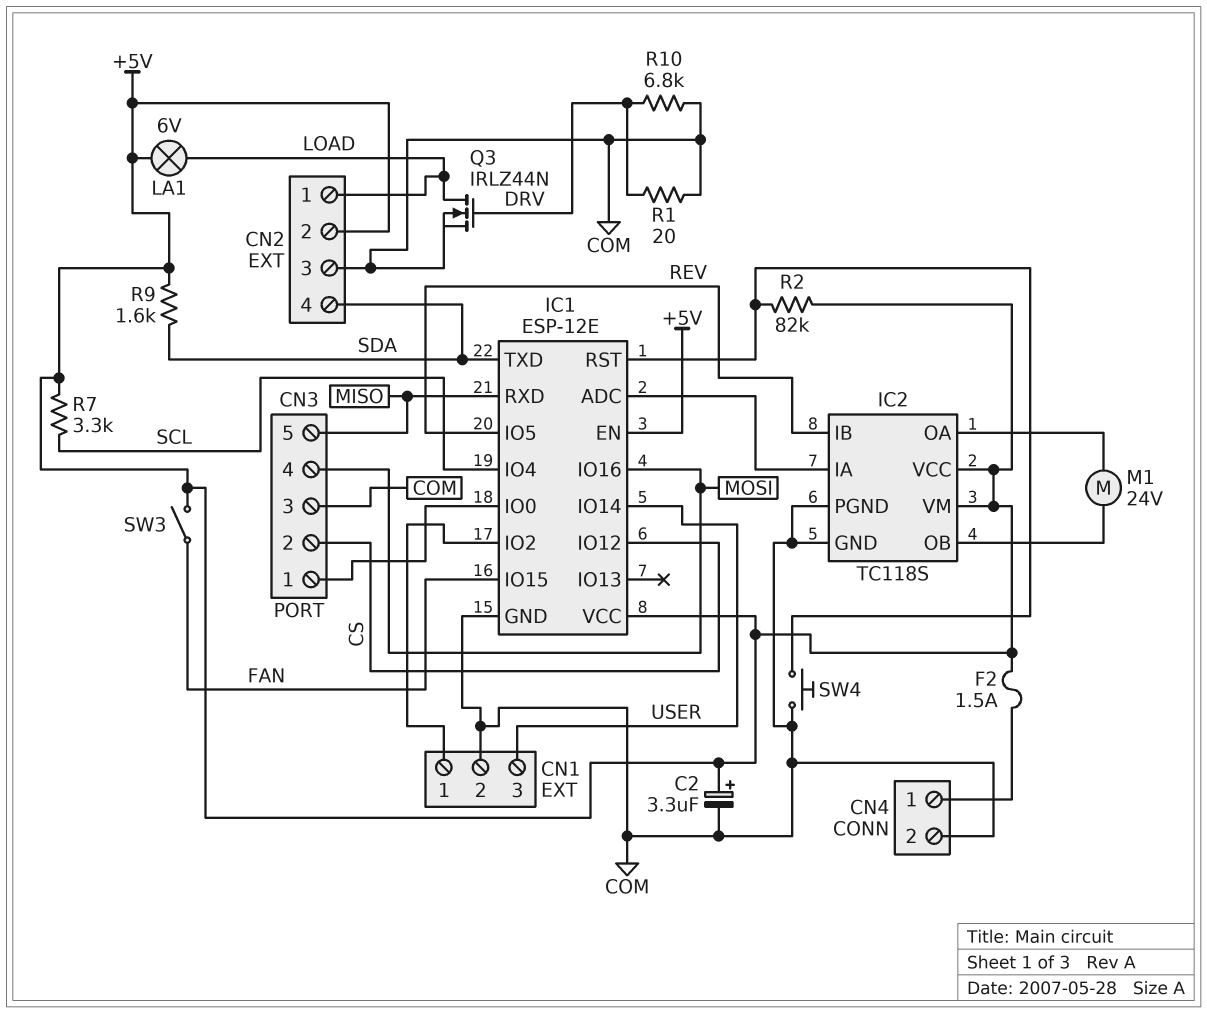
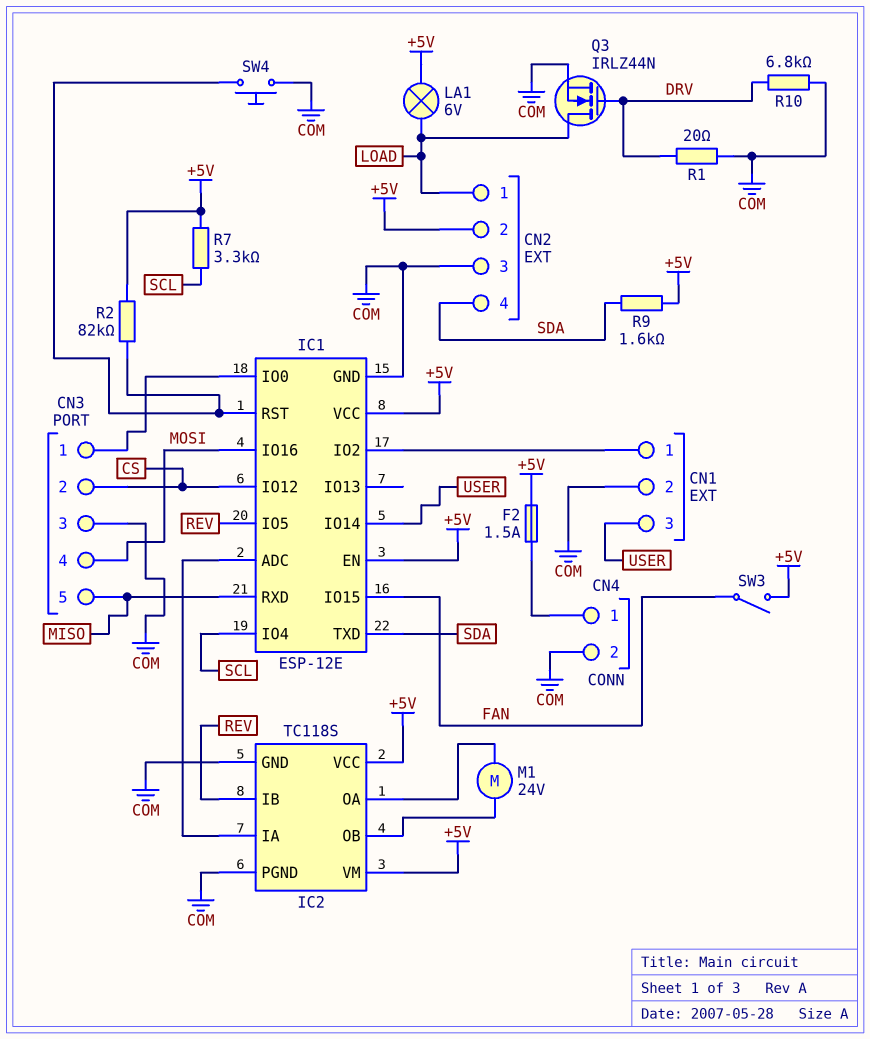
C2: 3.3uF (plus +5V, minus COM) -> none

